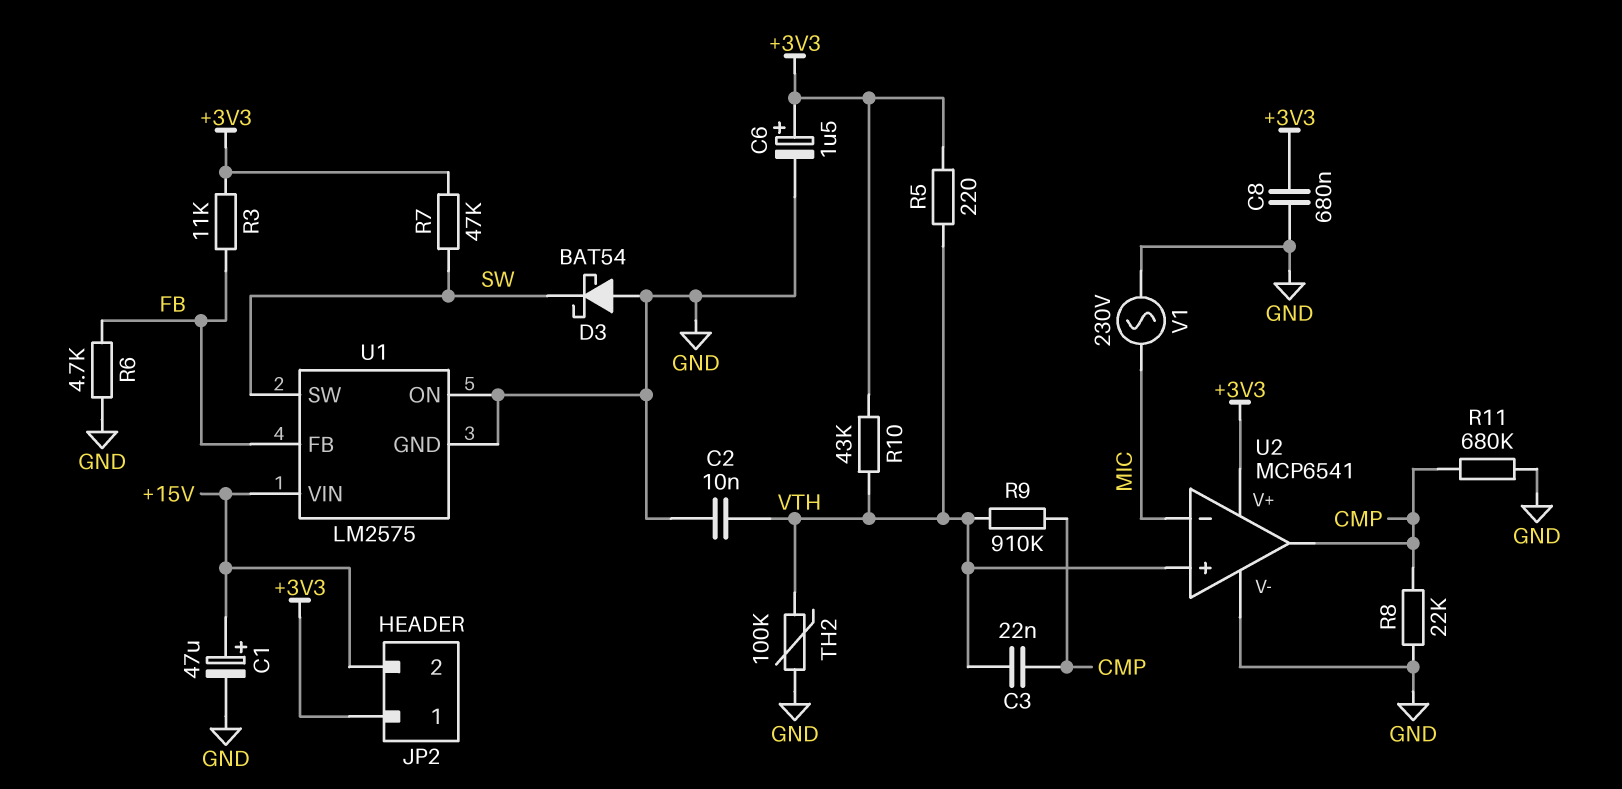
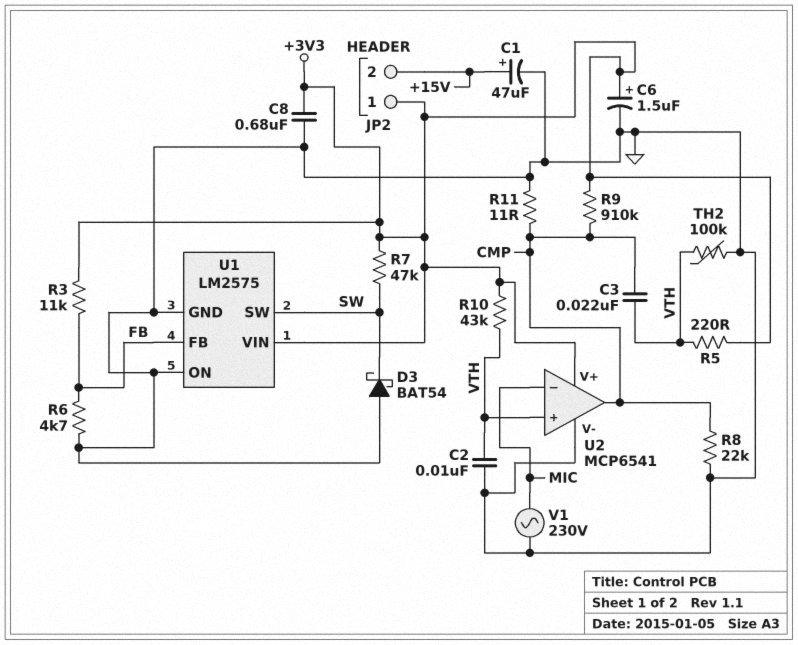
R9: 910k (CMP, VTH) -> 910k (+3V3, CMP)
R11: 680k (CMP, GND) -> 11 (CMP, GND)
U1 pin VIN: +15V -> +3V3

